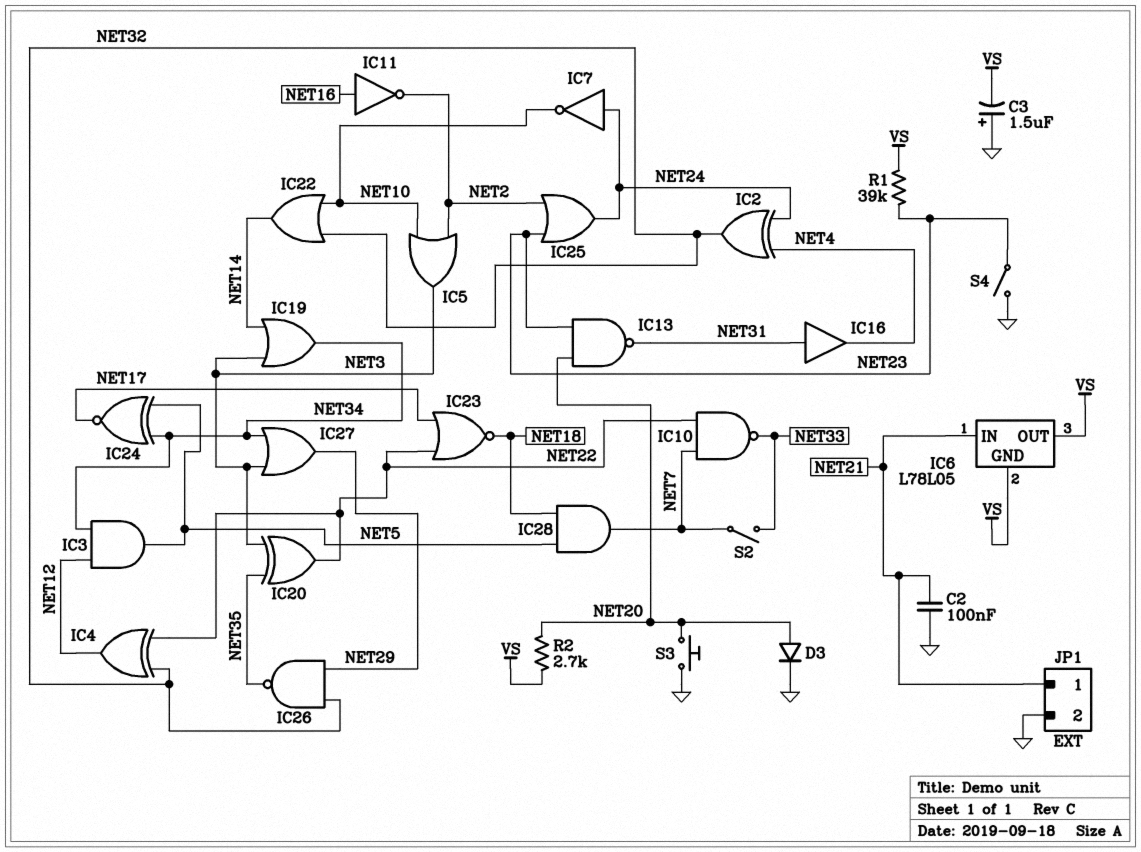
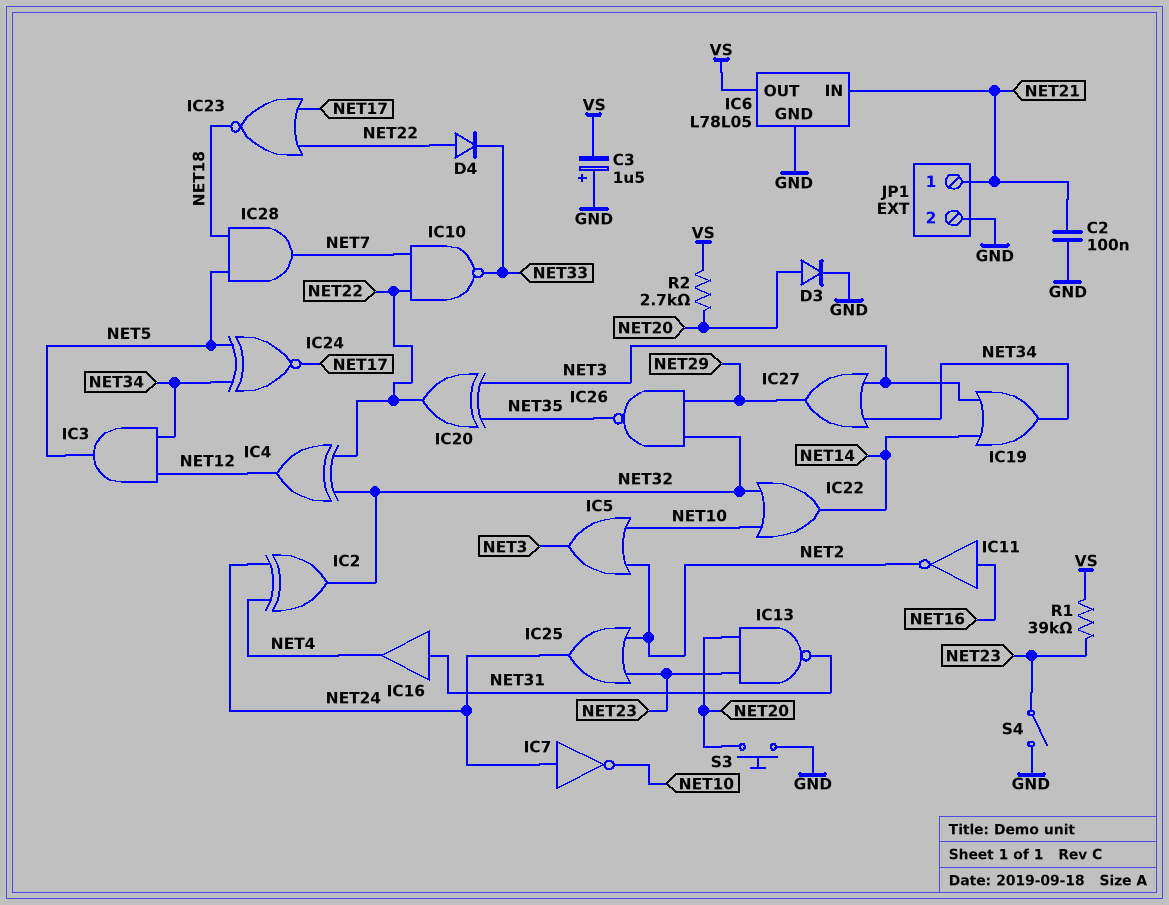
D4: none -> diode (A NET22, K NET33)
IC6 pin GND: VS -> GND
S2: switch (NET7, NET33) -> none

